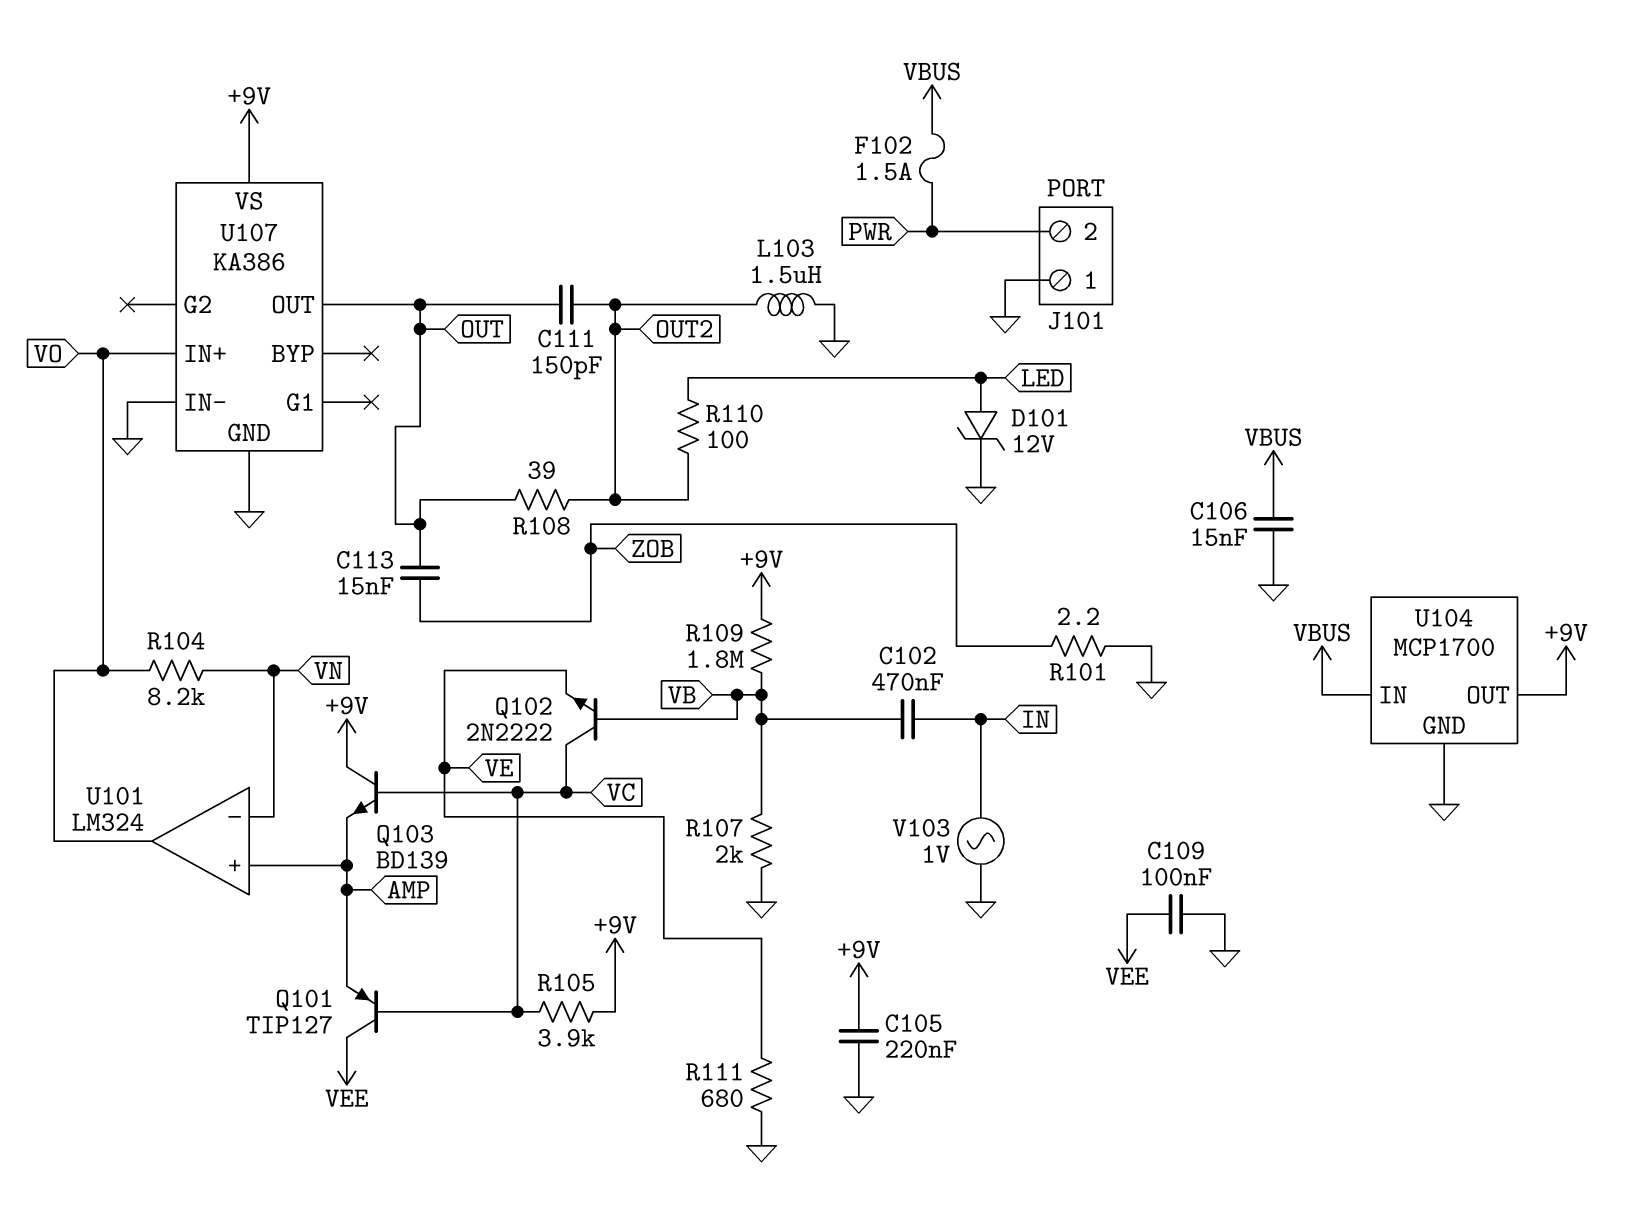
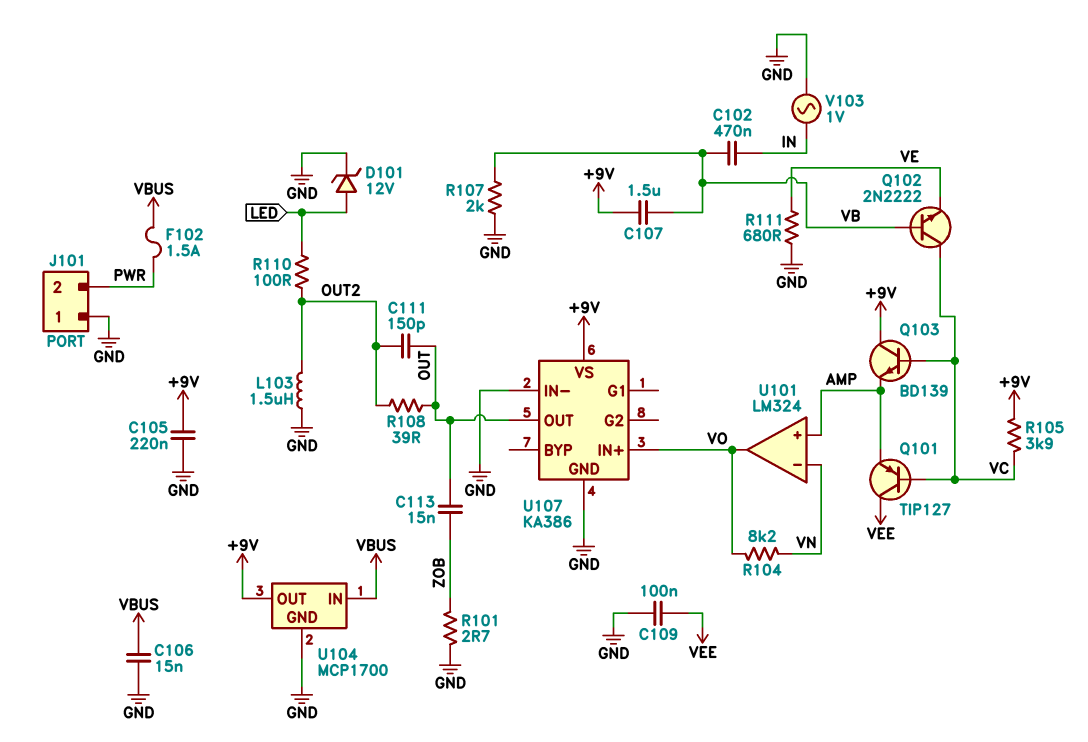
C107: none -> 1.5uF (+9V, VB)
R101: 2.2 (GND, ZOB) -> 2.7 (GND, ZOB)
R109: 1.8M (+9V, VB) -> none

